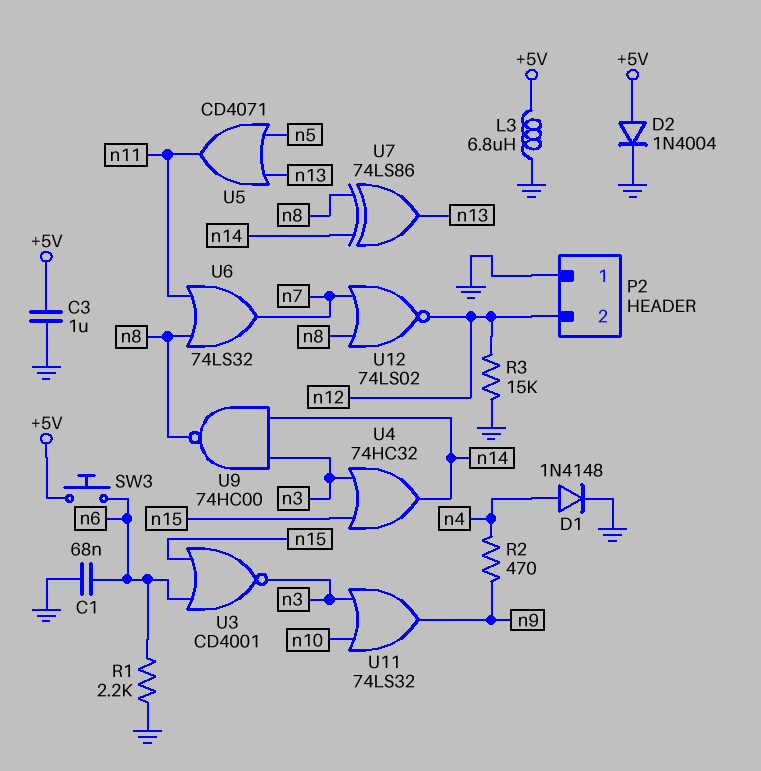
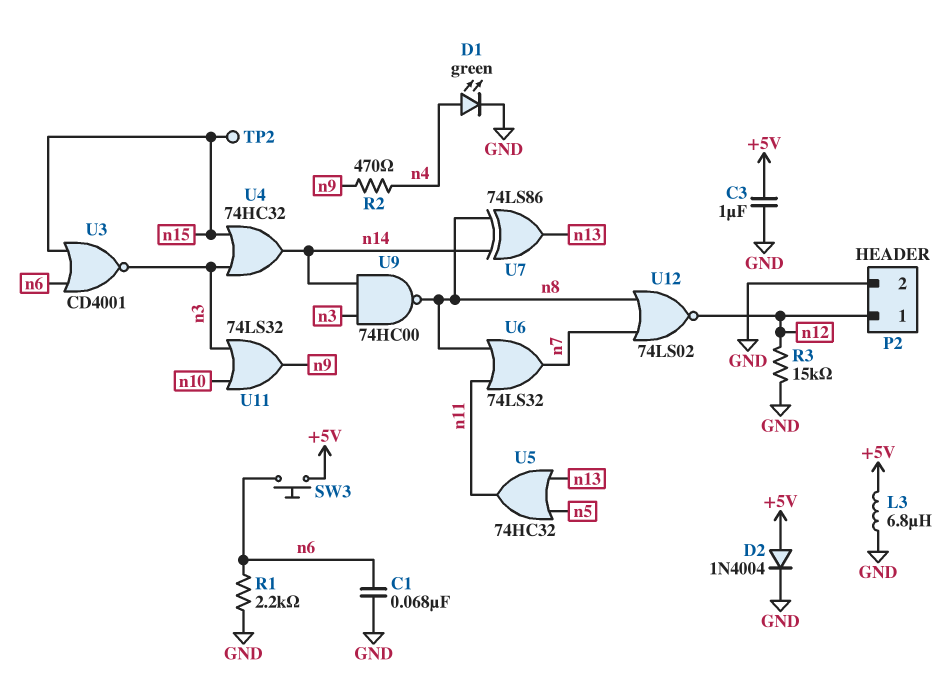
D1: diode 1N4148 (A n4, K GND) -> LED green (A n4, K GND)
P2 pin 1: GND -> n12
P2 pin 2: n12 -> GND
TP2: none -> test point (n15)
U5: OR CD4071 (in n5, in n13, out n11) -> OR 74HC32 (in n5, in n13, out n11)

